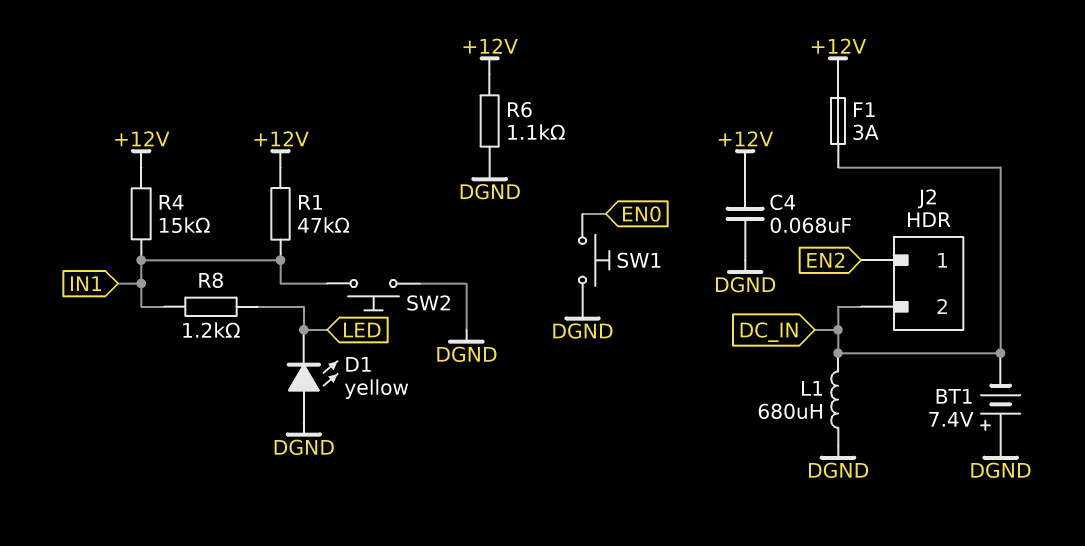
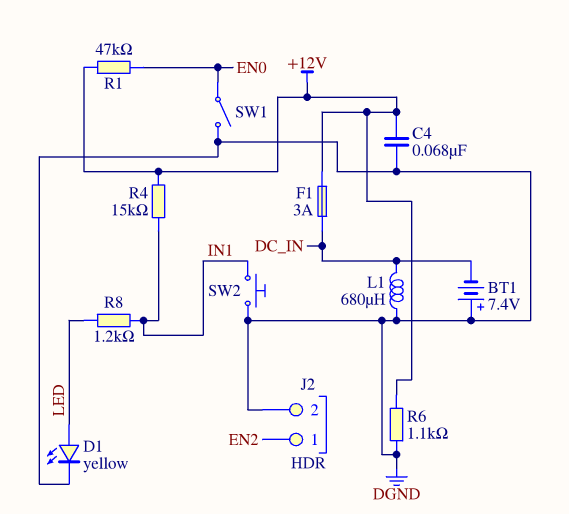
D1: LED yellow (A DGND, K LED) -> LED yellow (A LED, K DGND)
J2 pin 2: DC_IN -> DGND
R1: 47k (+12V, IN1) -> 47k (+12V, EN0)
SW1: button (DGND, EN0) -> switch (DGND, EN0)

